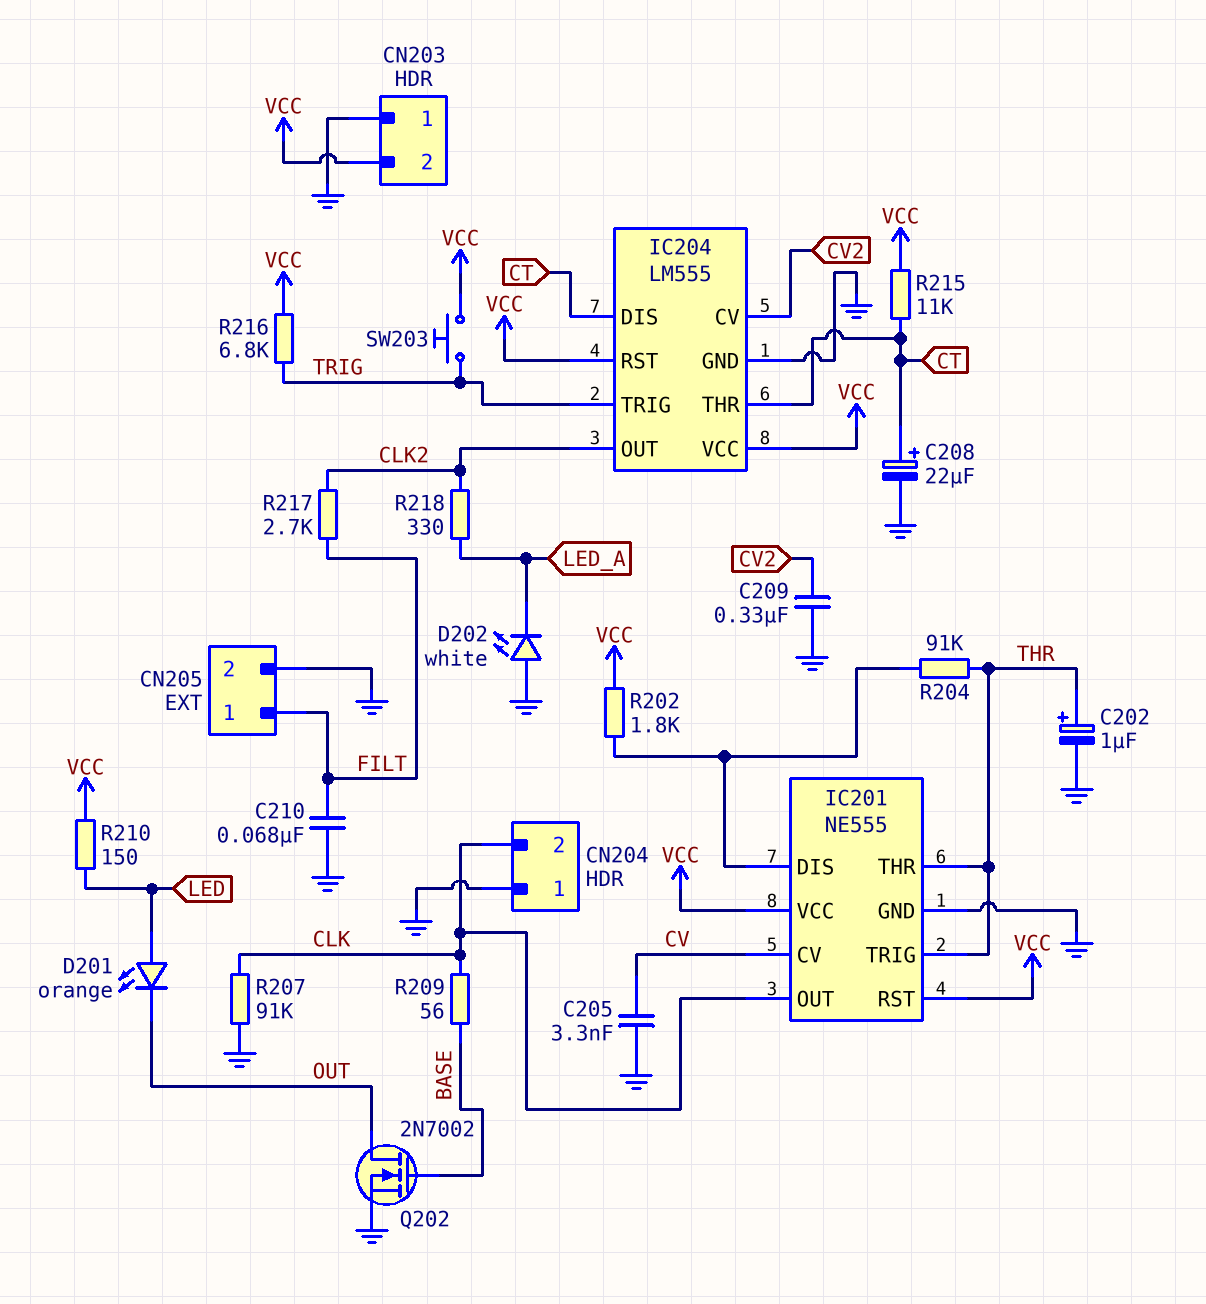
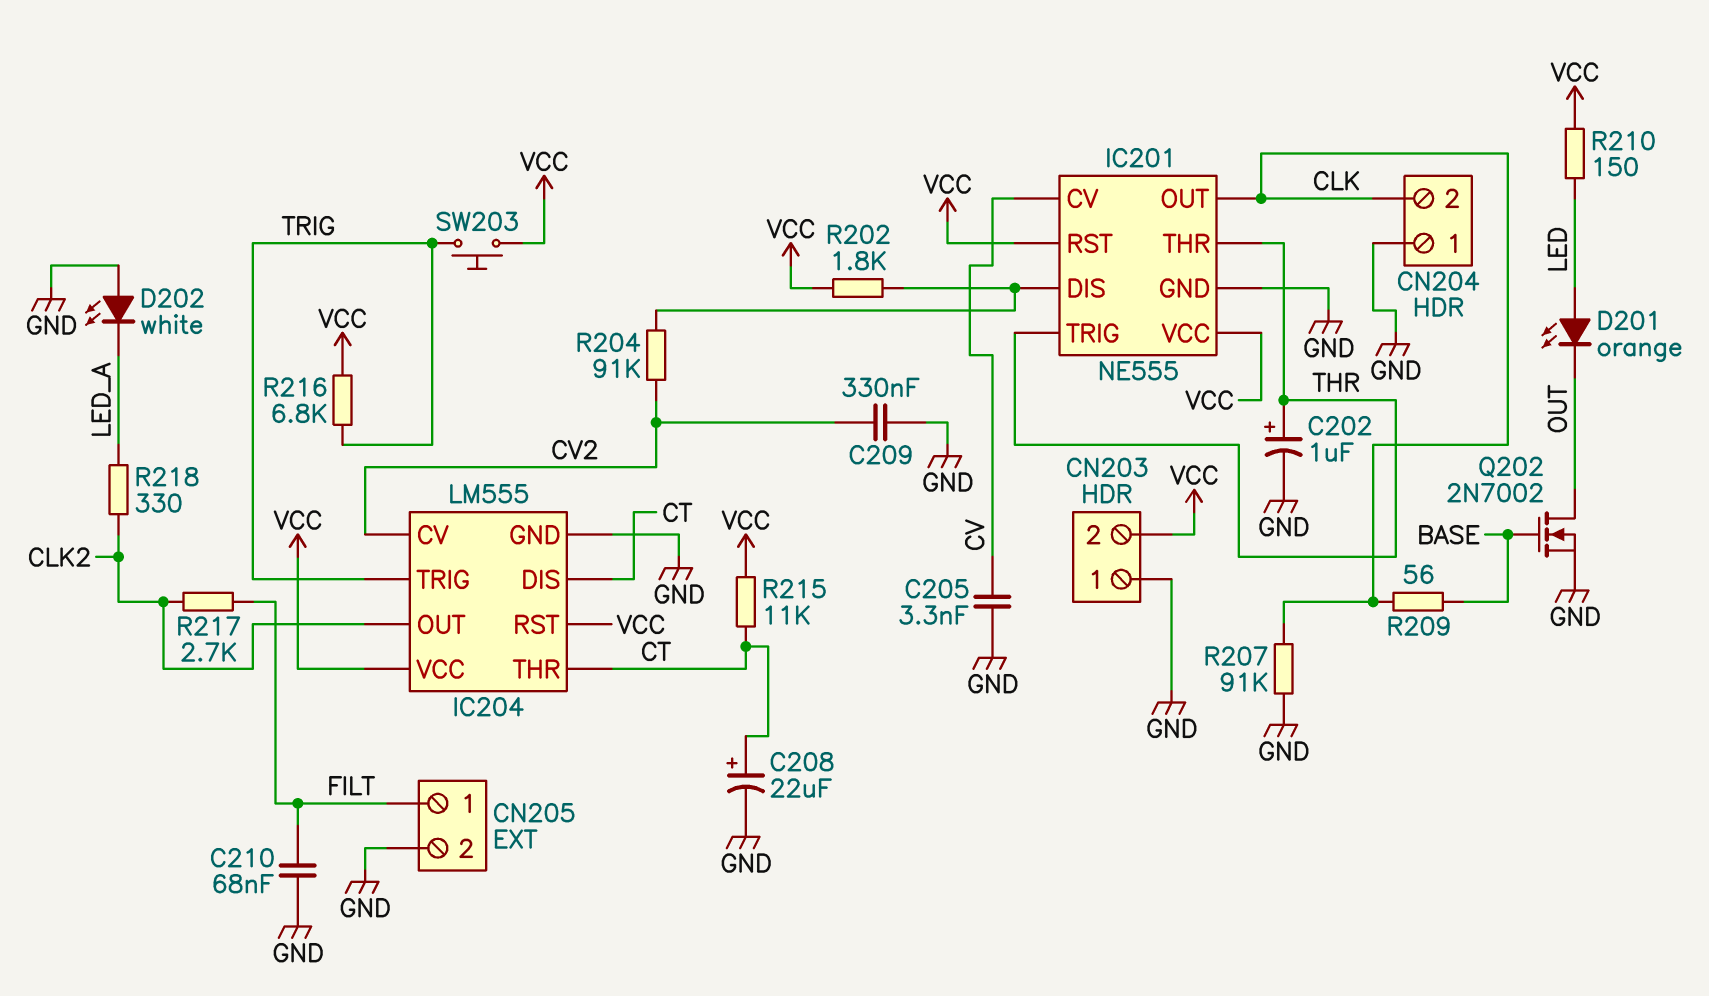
R204: 91k (IC201/DIS, THR) -> 91k (CV2, IC201/DIS)

